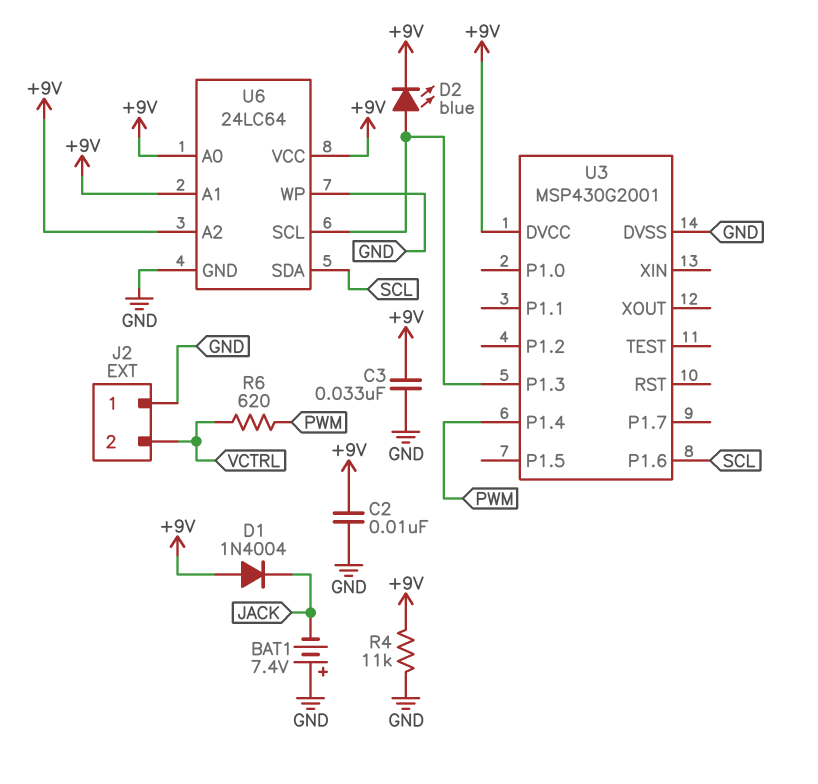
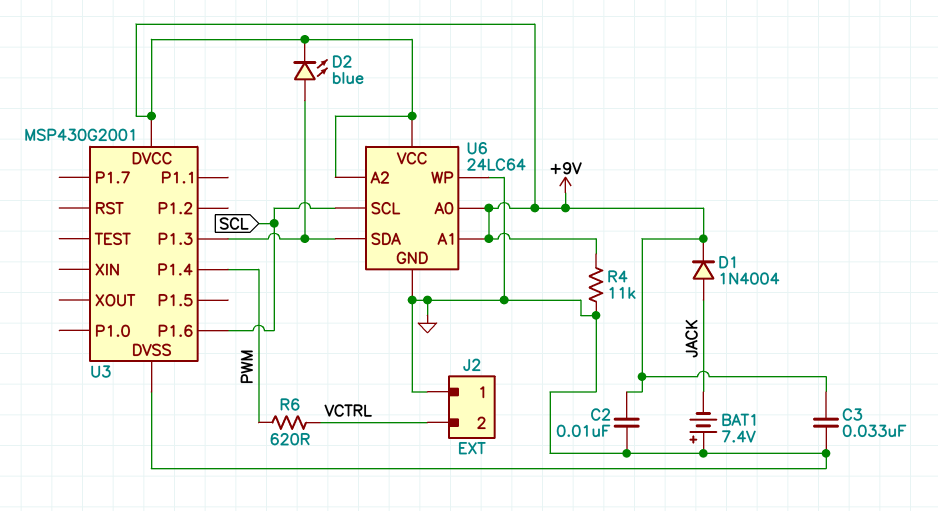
D1: diode 1N4004 (A +9V, K JACK) -> diode 1N4004 (A JACK, K +9V)
U6 pin SCL: U3/P1.3 -> SCL
U6 pin SDA: SCL -> U3/P1.3

